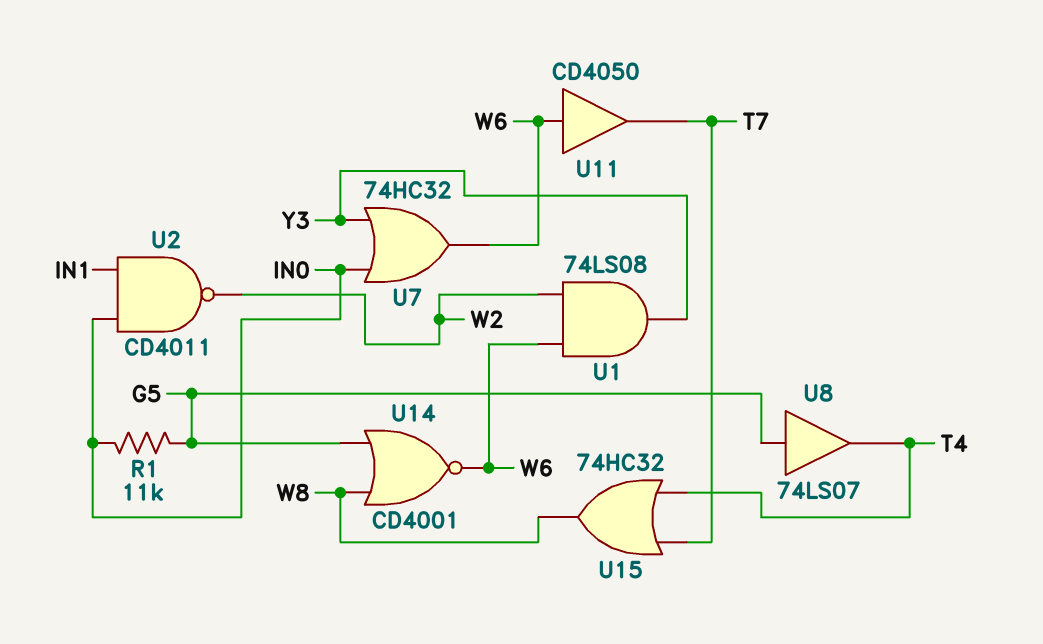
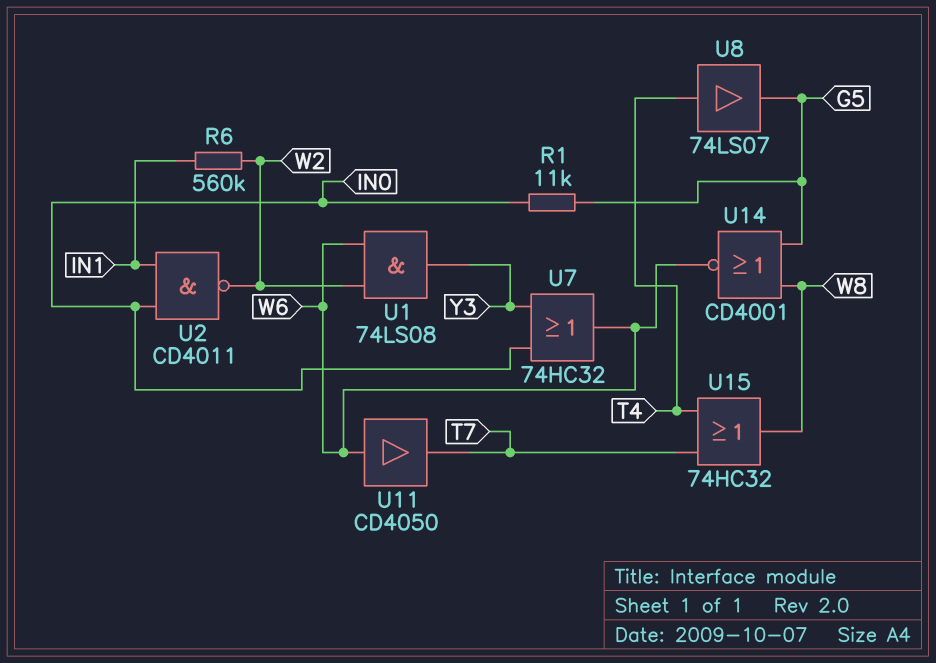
R6: none -> 560k (IN1, W2)
U8: buffer 74LS07 (in G5, out T4) -> buffer 74LS07 (in T4, out G5)

